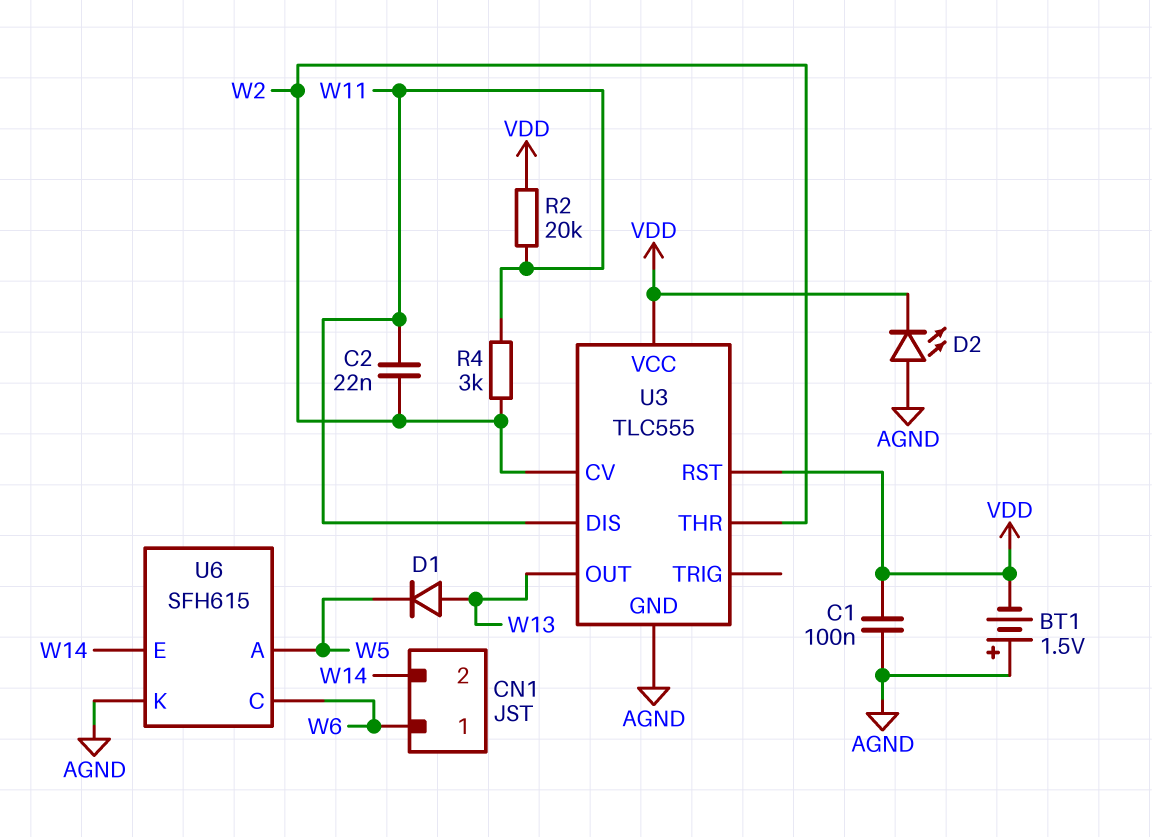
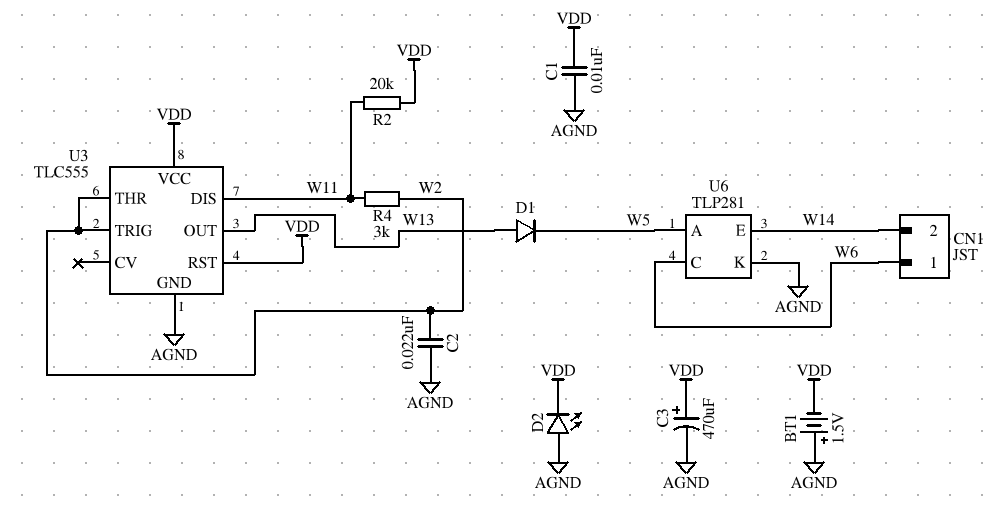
C1: 100nF (AGND, VDD) -> 10nF (AGND, VDD)
C2: 22nF (W2, W11) -> 22nF (AGND, W2)
C3: none -> 470uF (plus VDD, minus AGND)
U3 pin CV: W2 -> none
U3 pin TRIG: none -> W2
U6: SFH615 -> TLP281

